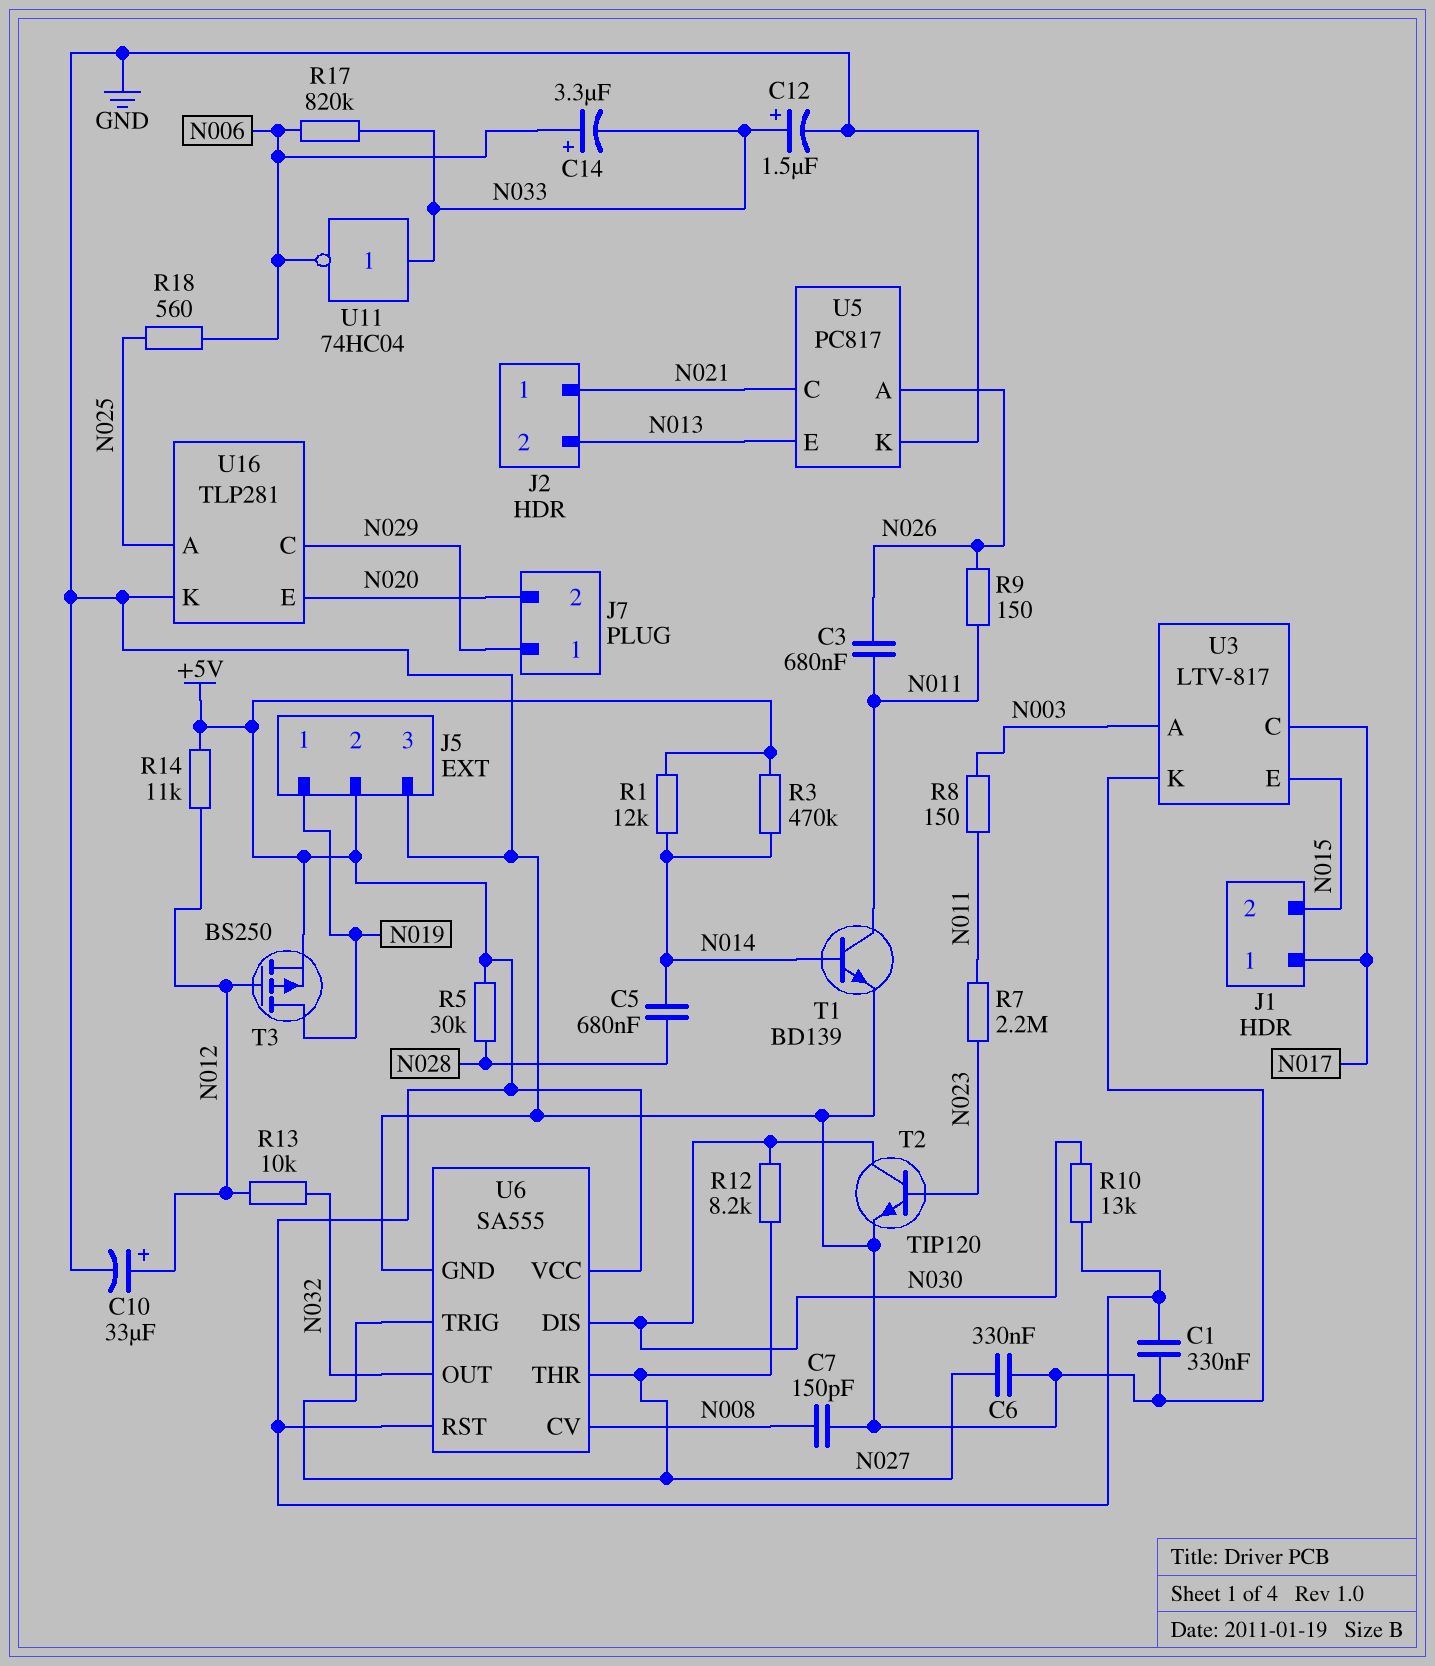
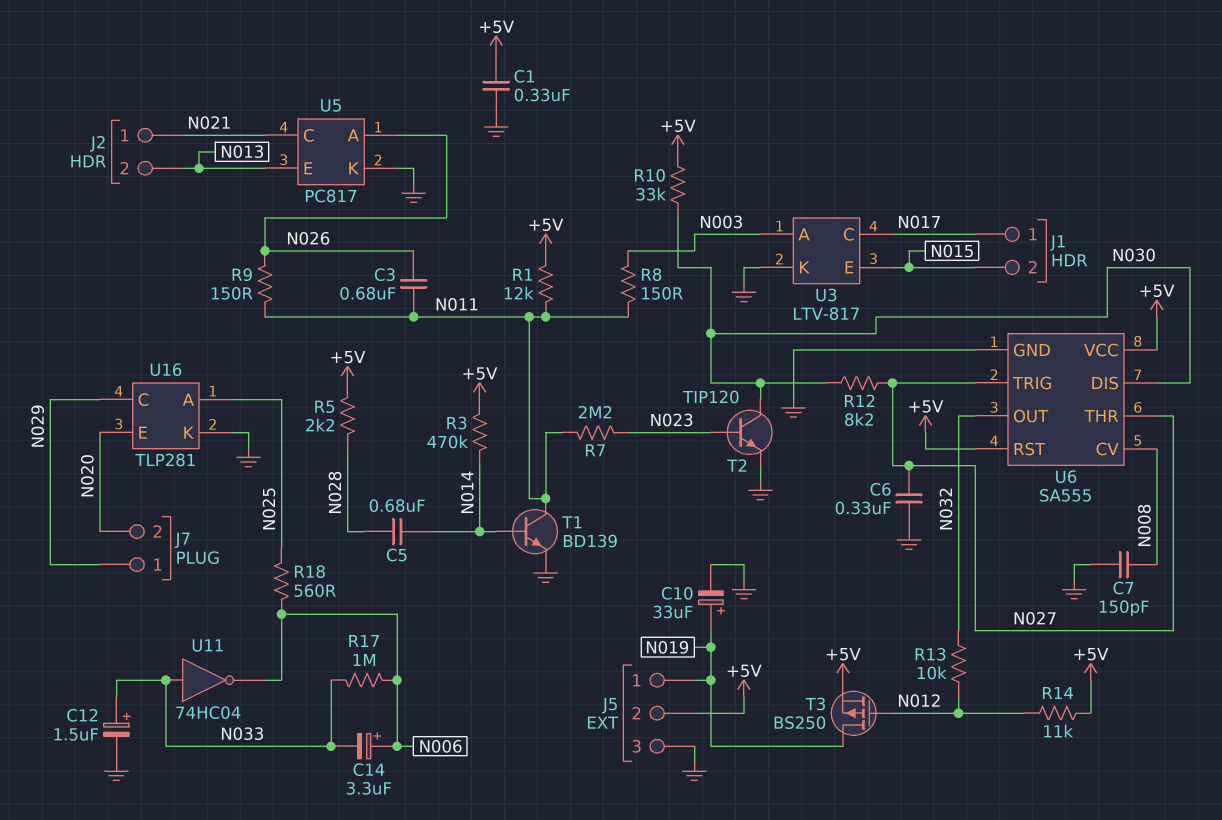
C10: 33uF (plus N012, minus GND) -> 33uF (plus N019, minus GND)
R1: 12k (+5V, N014) -> 12k (+5V, N011)
R5: 30k (+5V, N028) -> 2.2k (+5V, N028)
R10: 13k (+5V, N030) -> 33k (+5V, N030)
R17: 820k (N006, N033) -> 1M (N006, N033)

